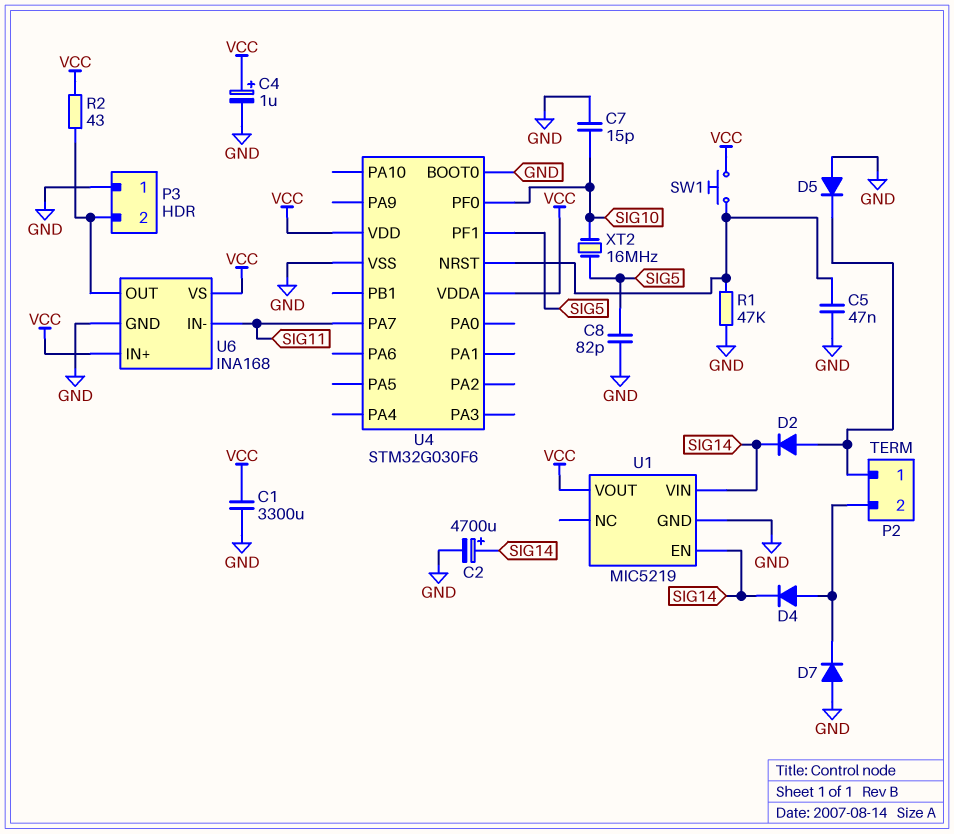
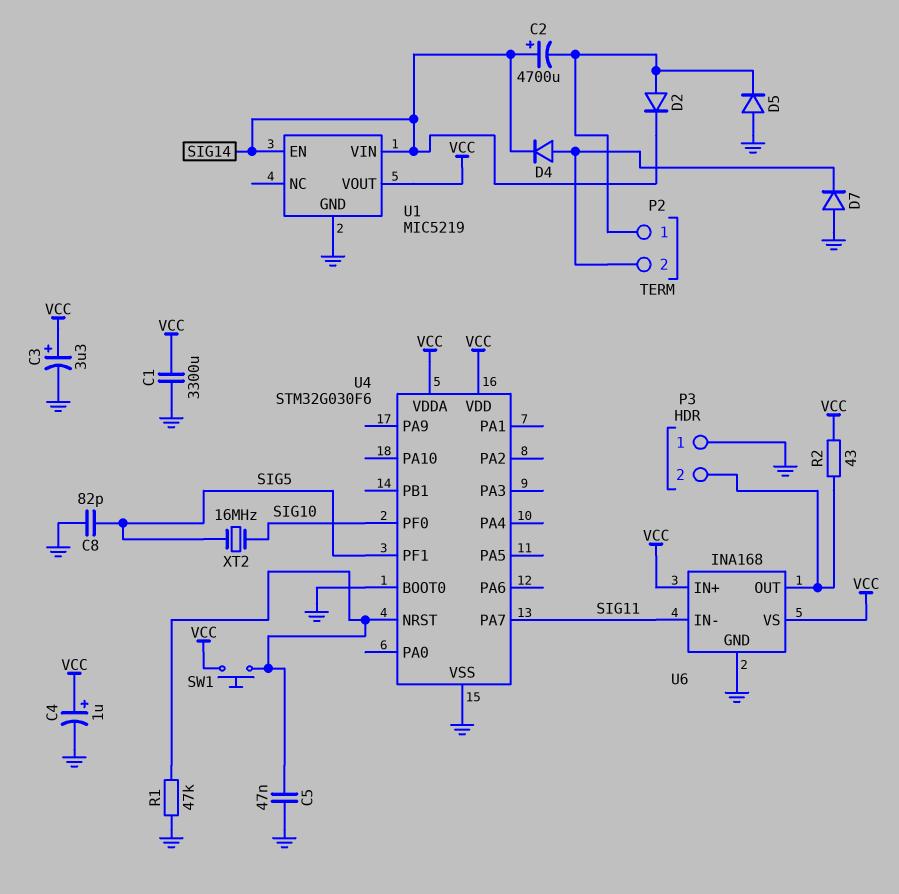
C2: 4700uF (plus SIG14, minus GND) -> 4700uF (plus SIG14, minus P2/1)
C3: none -> 3.3uF (plus VCC, minus GND)
C7: 15pF (GND, SIG10) -> none

